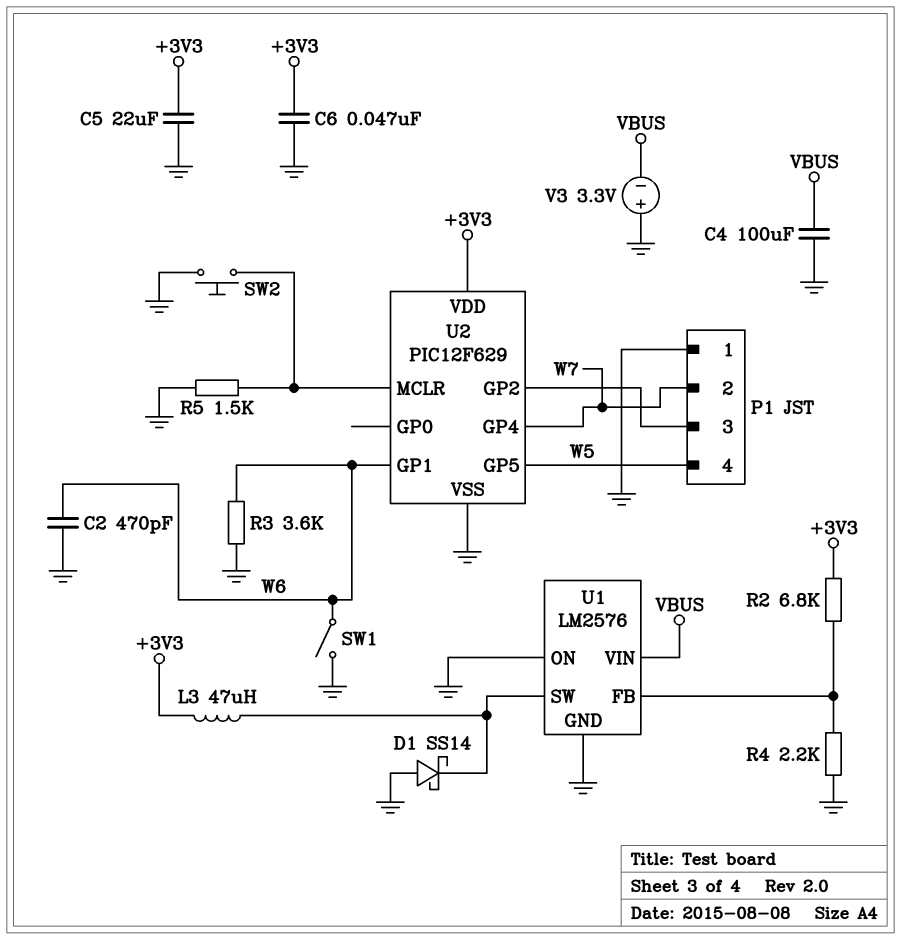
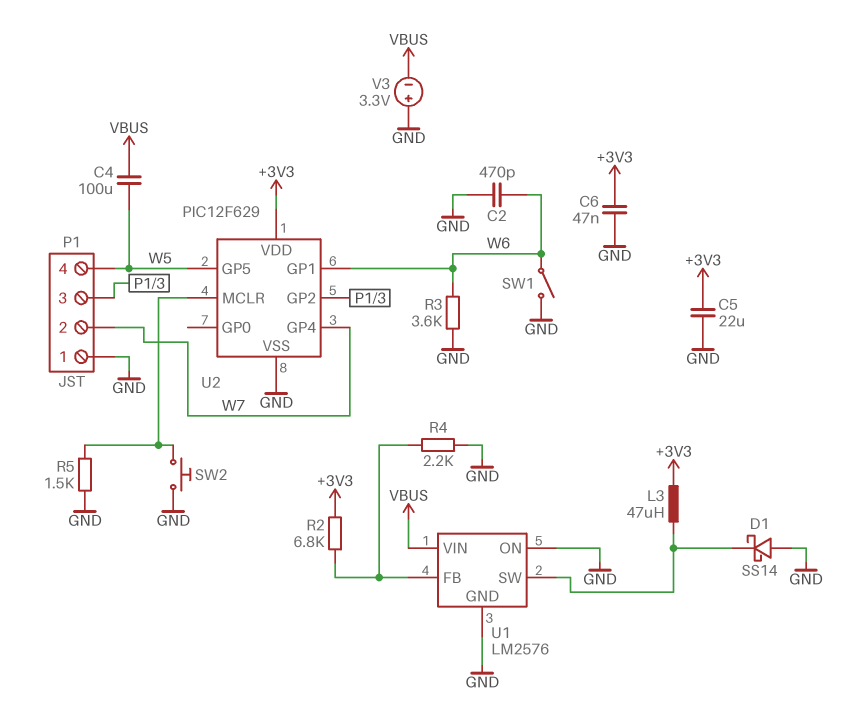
C4: 100uF (GND, VBUS) -> 100uF (VBUS, W5)

